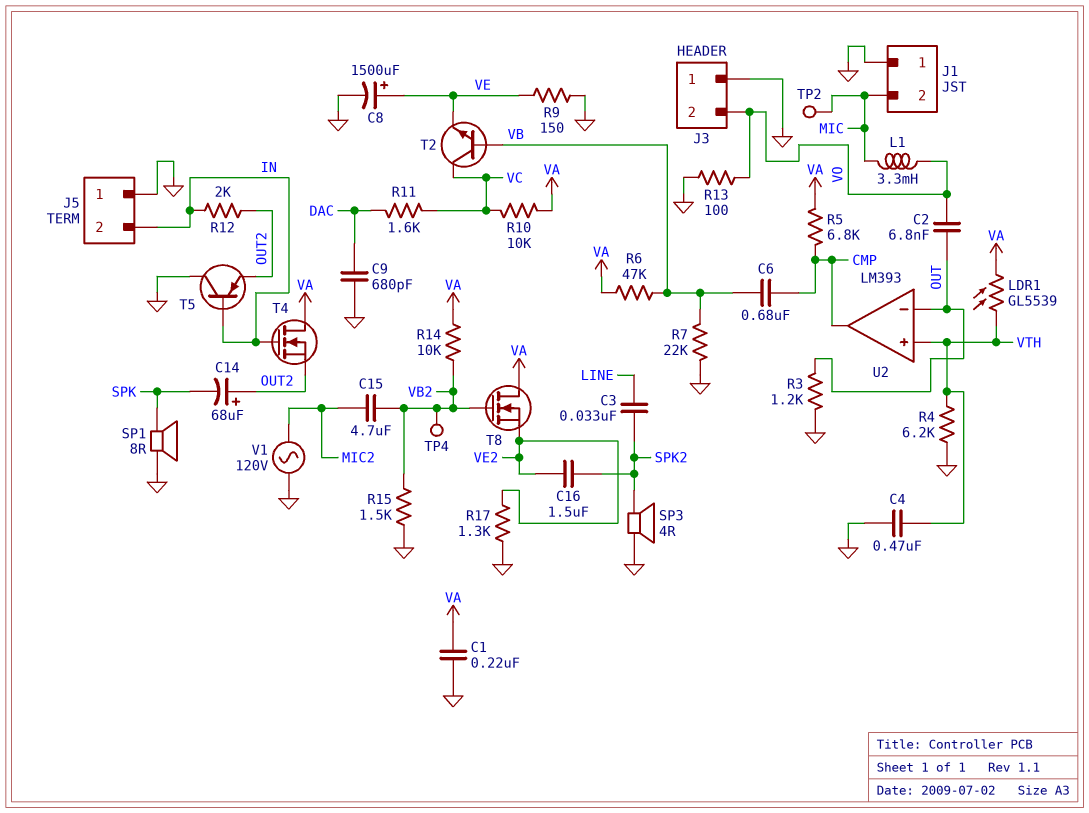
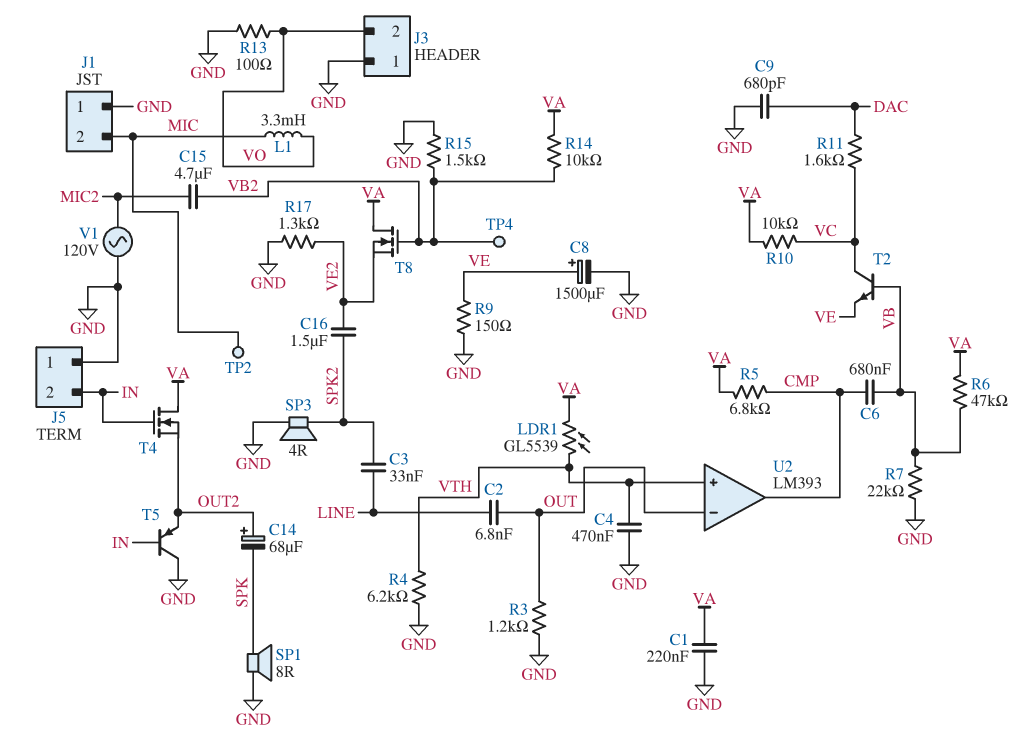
C2: 6.8nF (OUT, VO) -> 6.8nF (LINE, OUT)
R12: 2k (IN, OUT2) -> none

